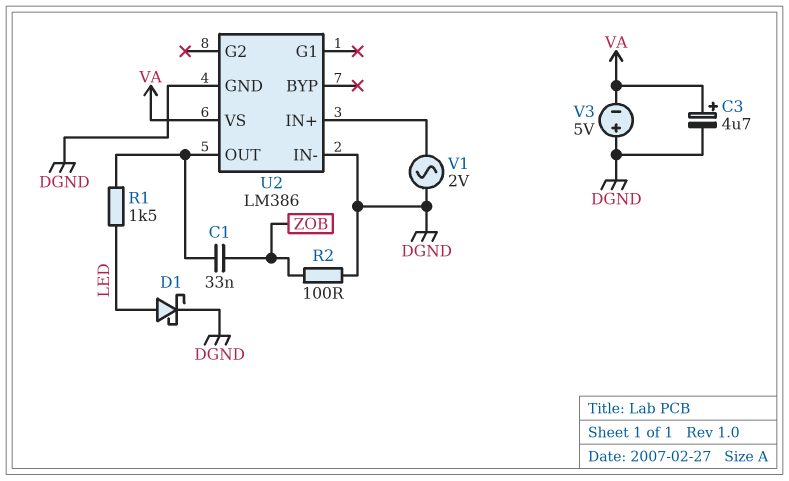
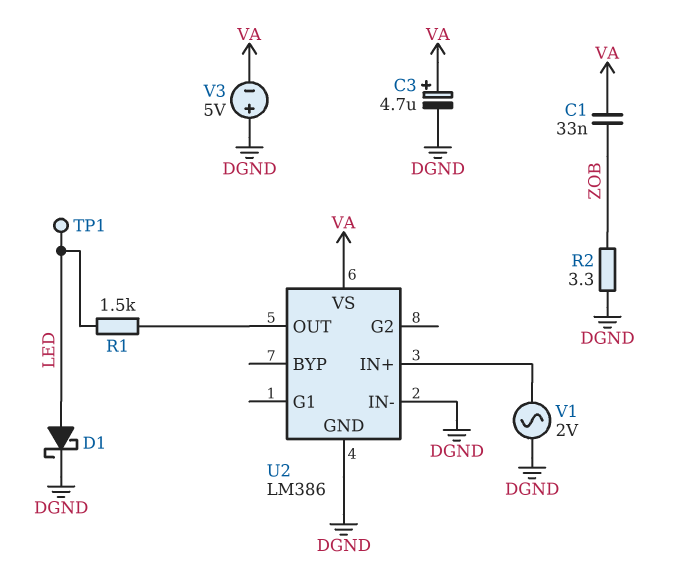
C1: 33nF (U2/OUT, ZOB) -> 33nF (VA, ZOB)
R2: 100 (DGND, ZOB) -> 3.3 (DGND, ZOB)
TP1: none -> test point (LED)

